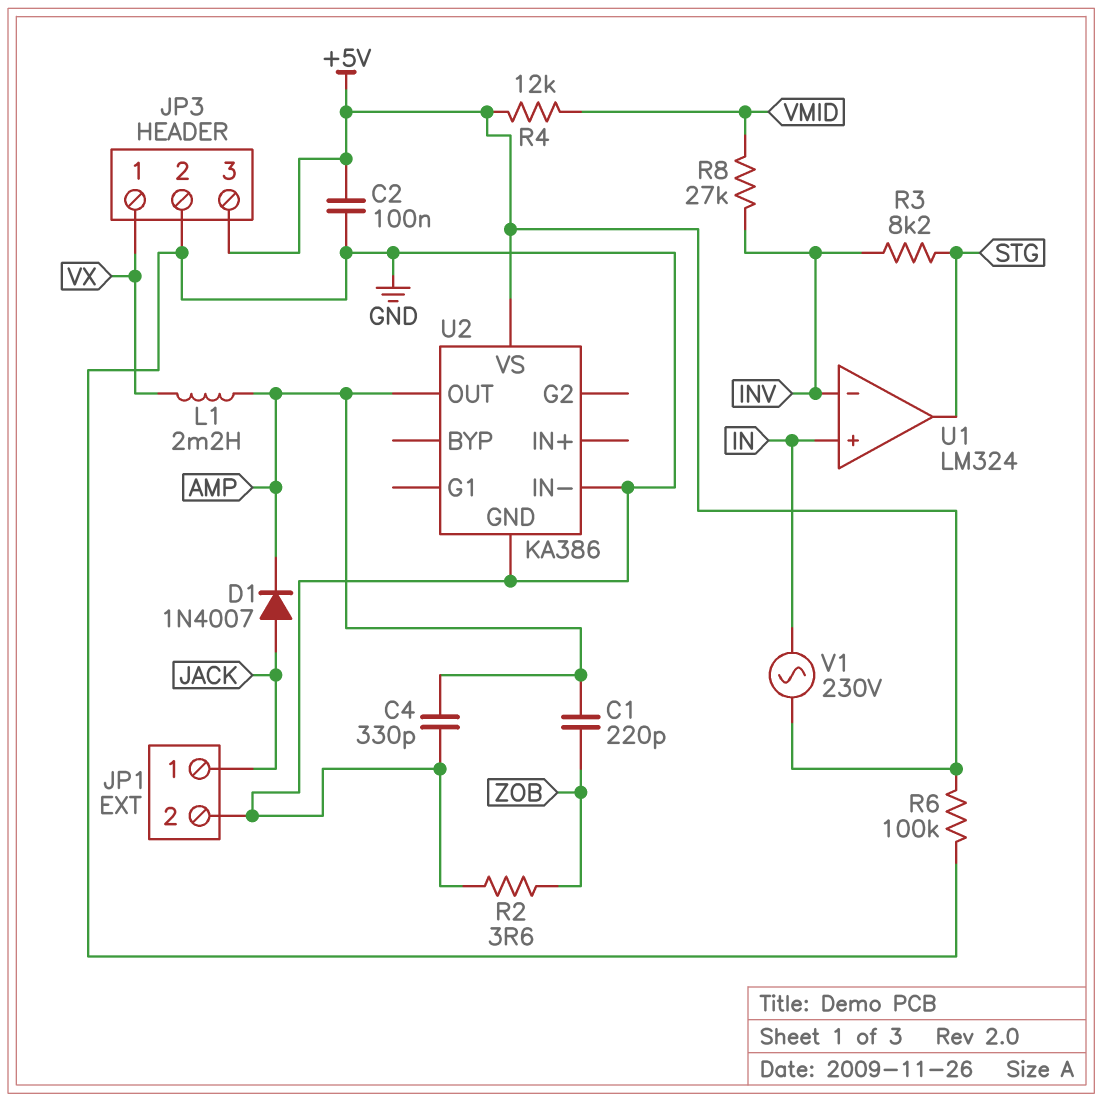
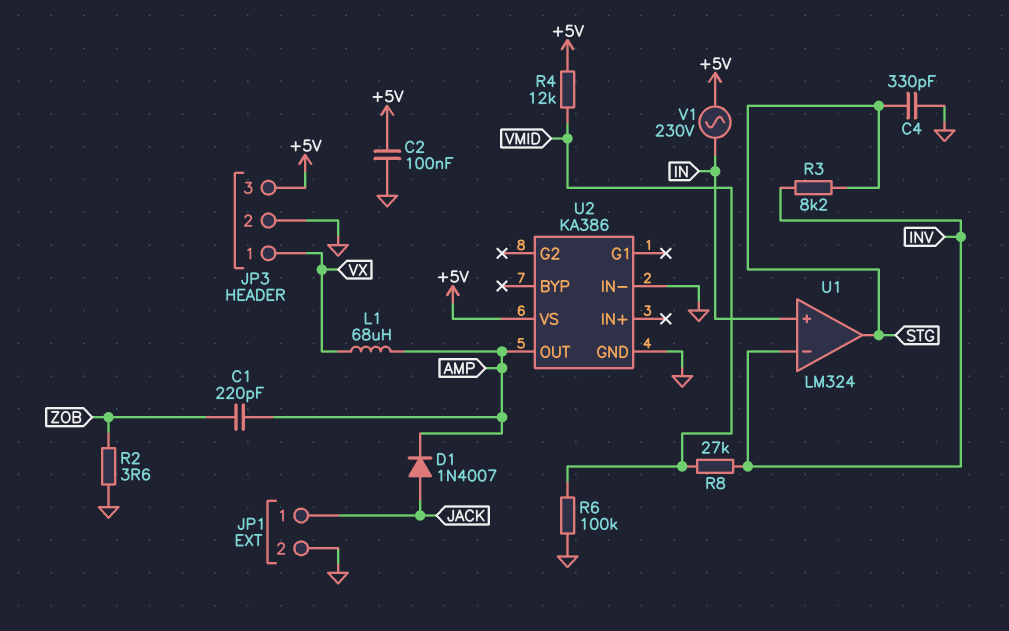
C4: 330pF (AMP, GND) -> 330pF (GND, STG)
L1: 2.2mH (AMP, VX) -> 68uH (AMP, VX)
R6: 100k (+5V, GND) -> 100k (GND, VMID)

